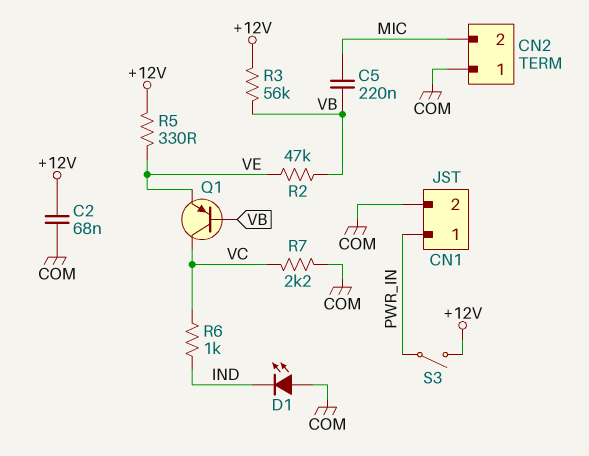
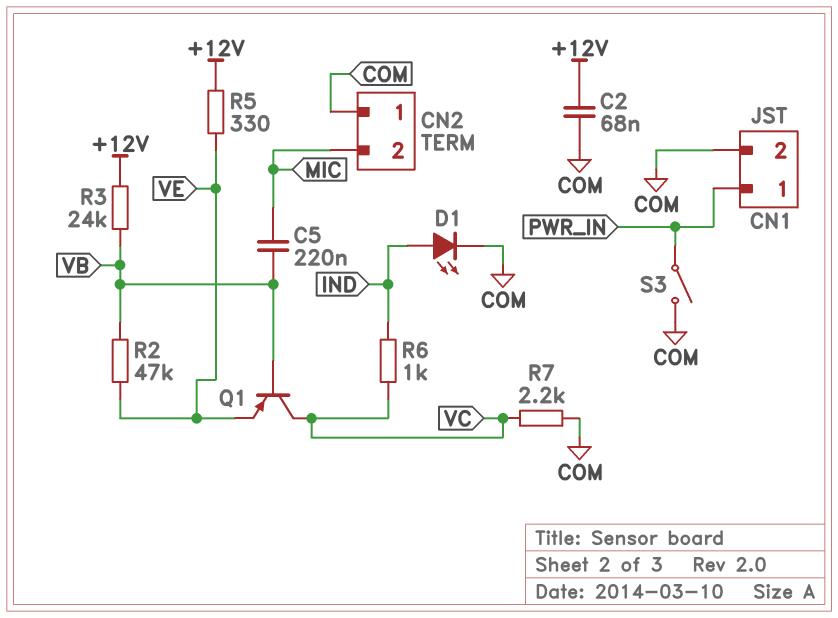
D1: LED (A COM, K IND) -> LED (A IND, K COM)
R3: 56k (+12V, VB) -> 24k (+12V, VB)
S3: switch (+12V, PWR_IN) -> switch (COM, PWR_IN)

